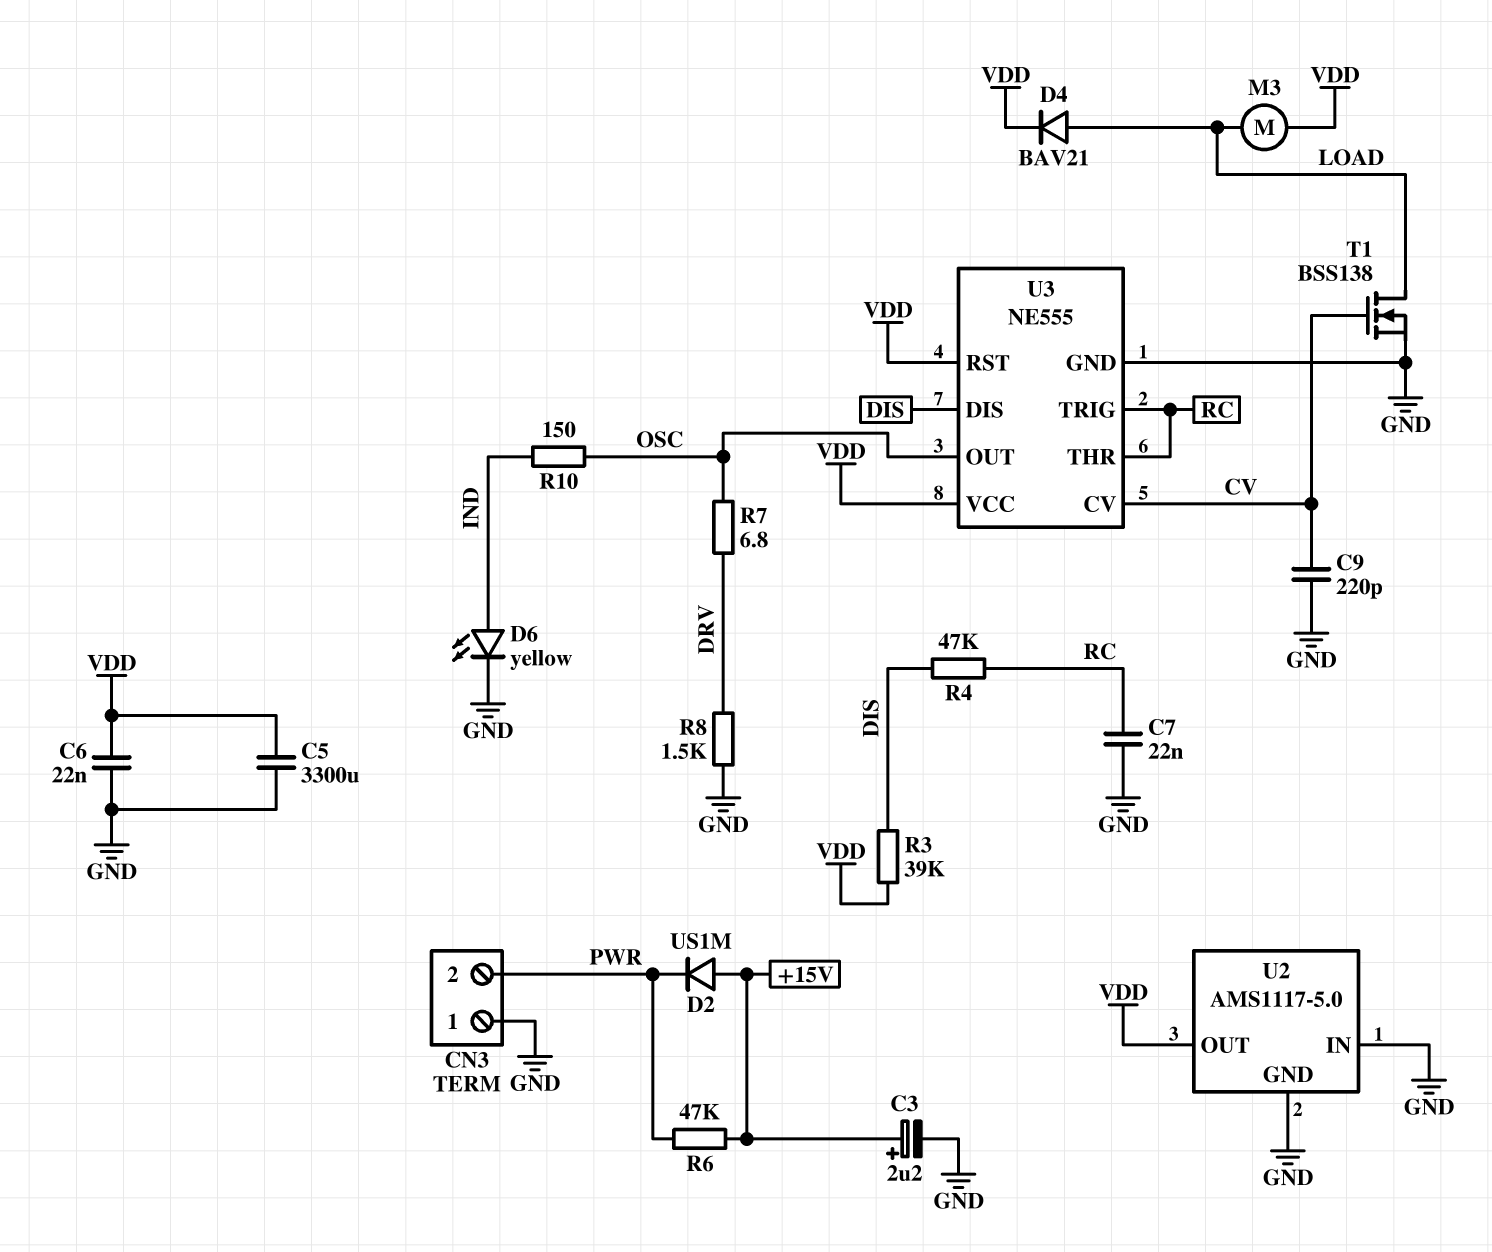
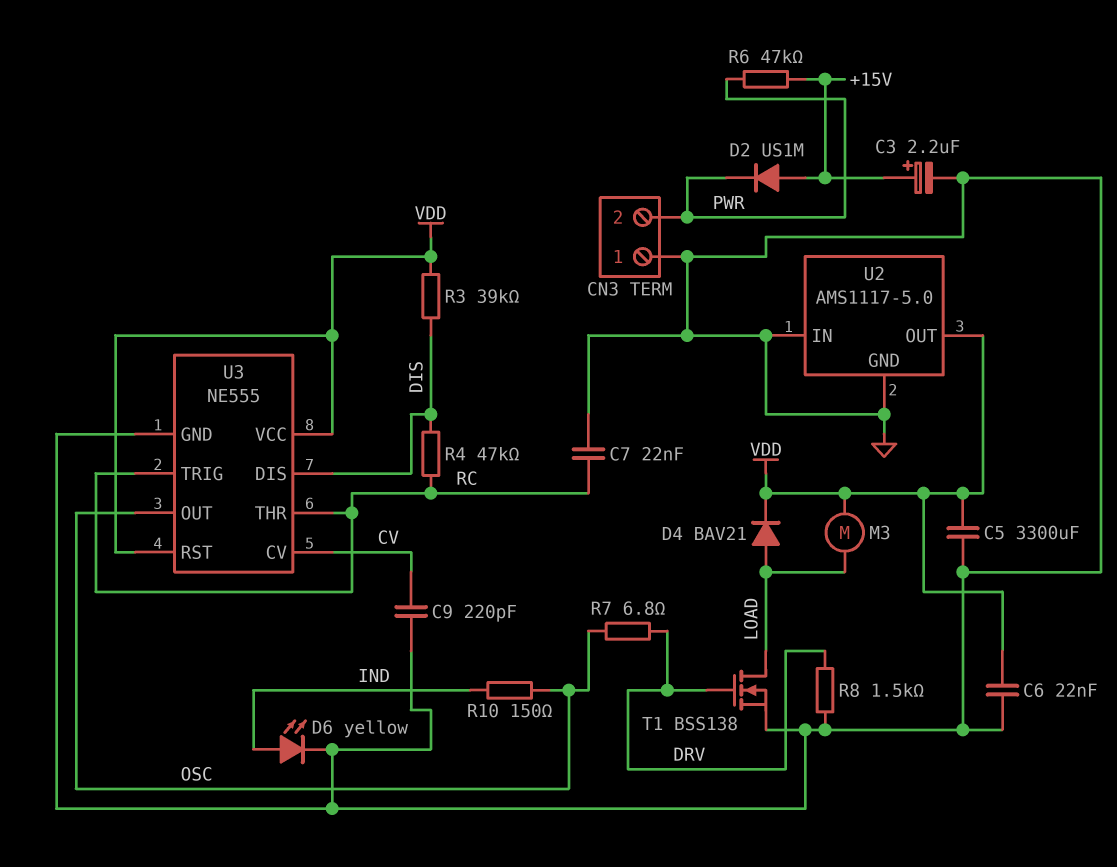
T1: NMOS BSS138 (G CV, D LOAD, S GND) -> NMOS BSS138 (G DRV, D LOAD, S GND)

